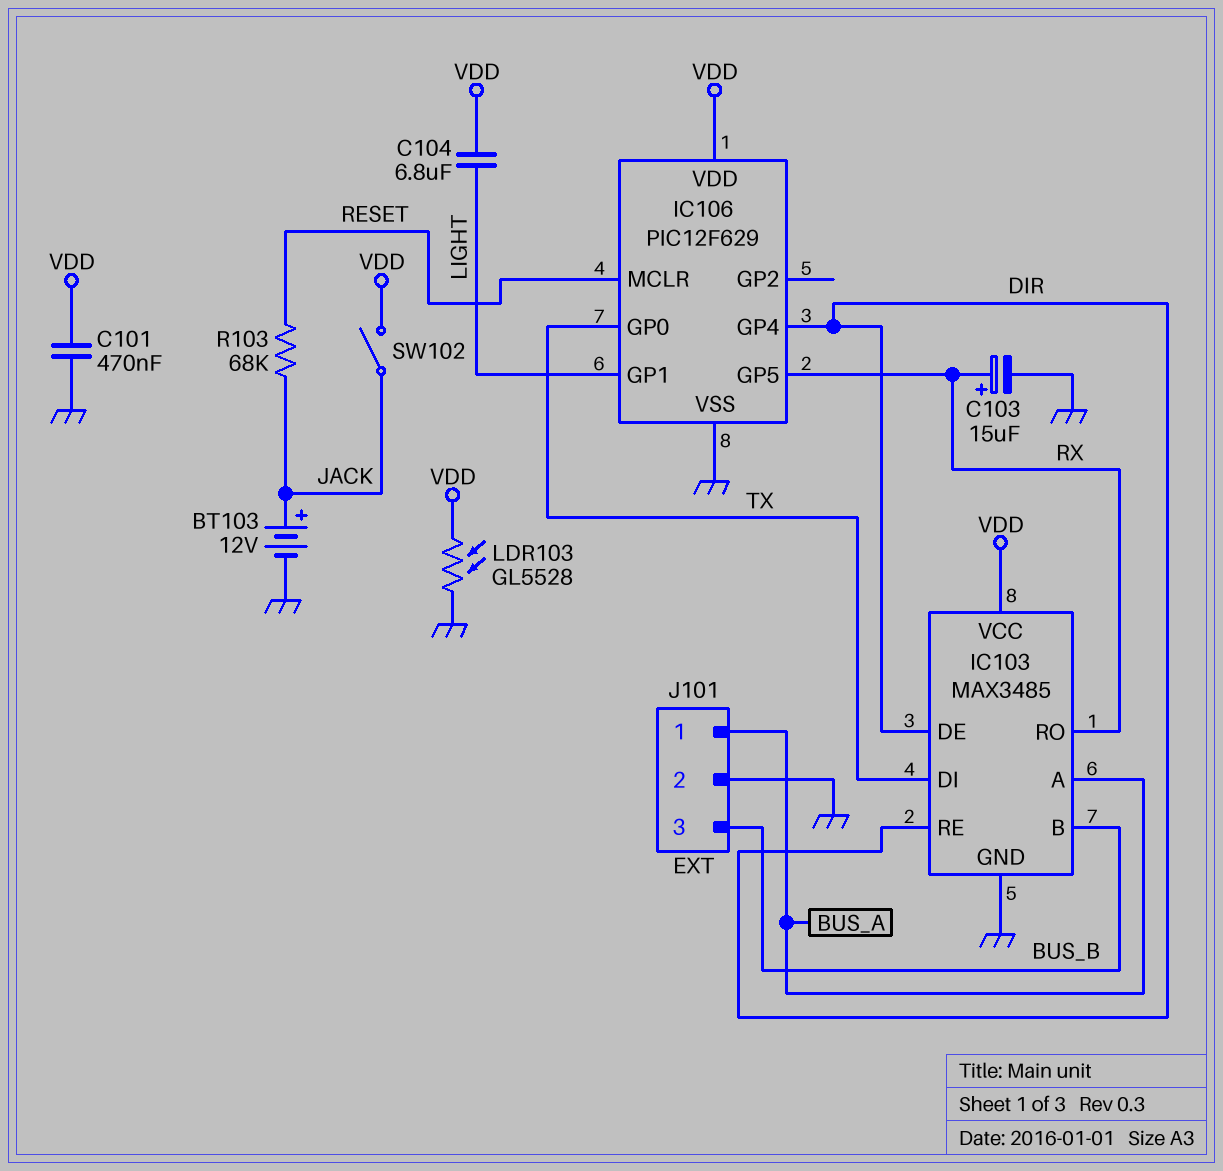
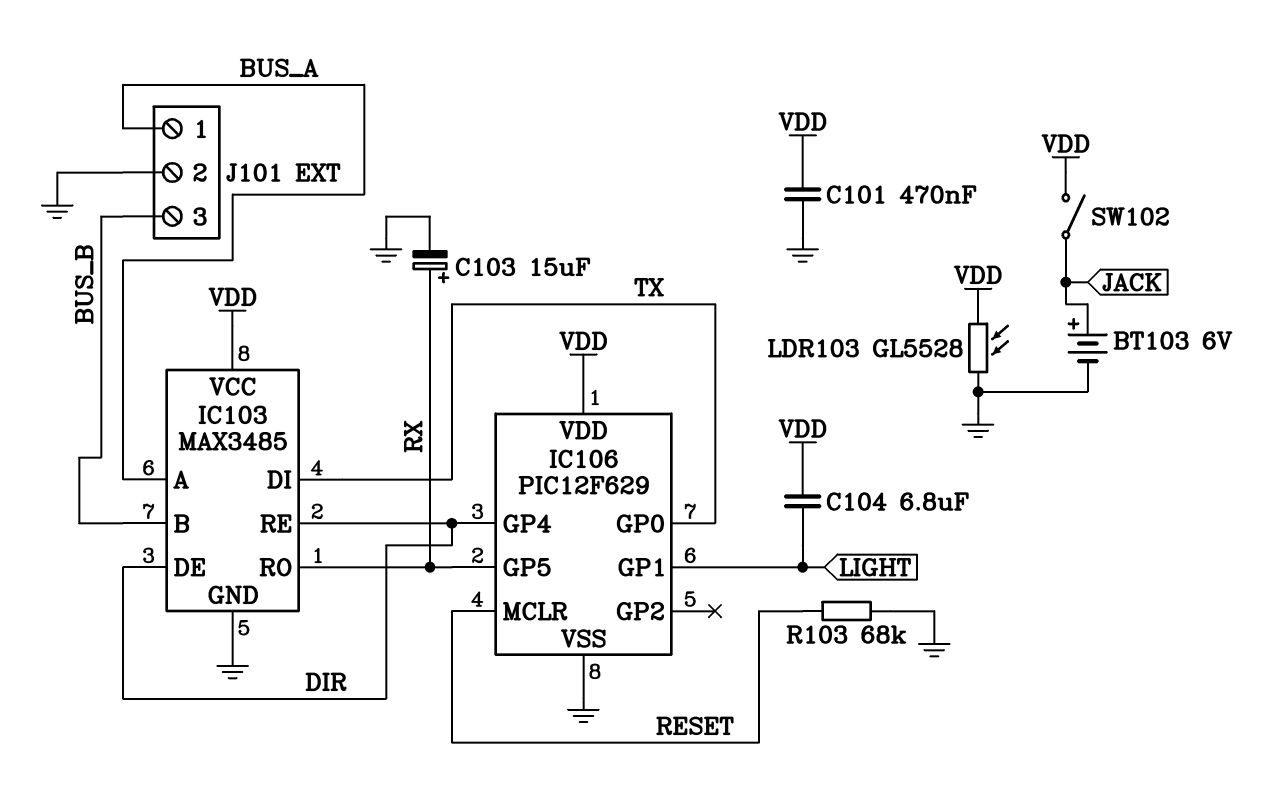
BT103: 12V (plus JACK, minus GND) -> 6V (plus JACK, minus GND)
R103: 68k (JACK, RESET) -> 68k (GND, RESET)

